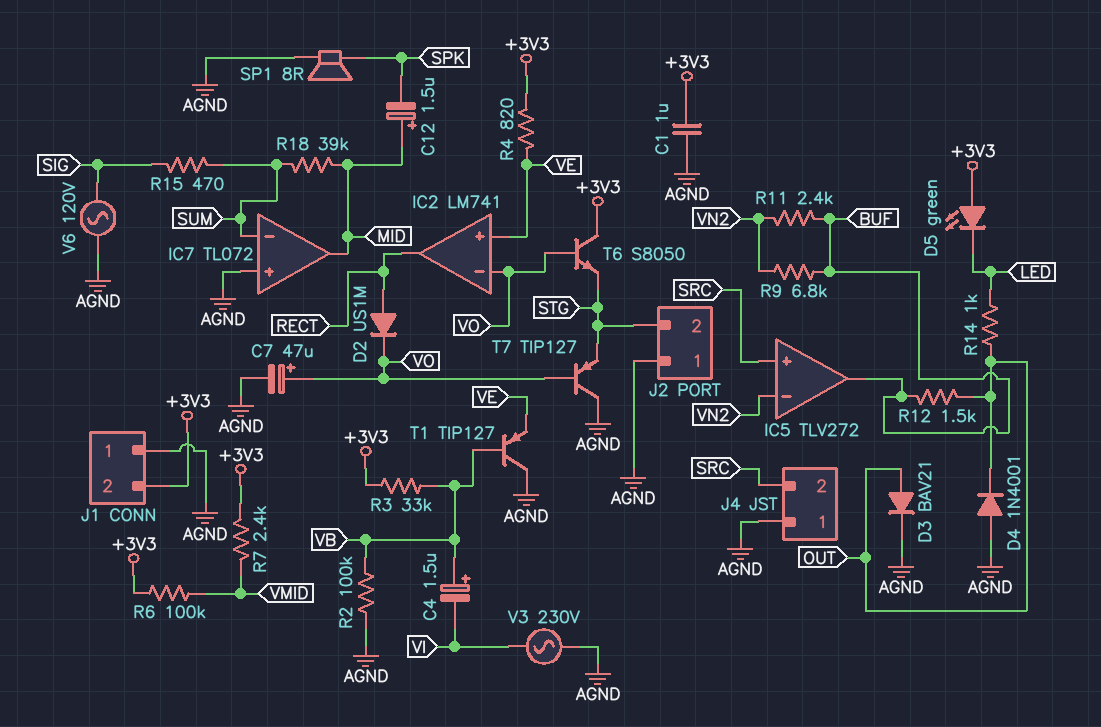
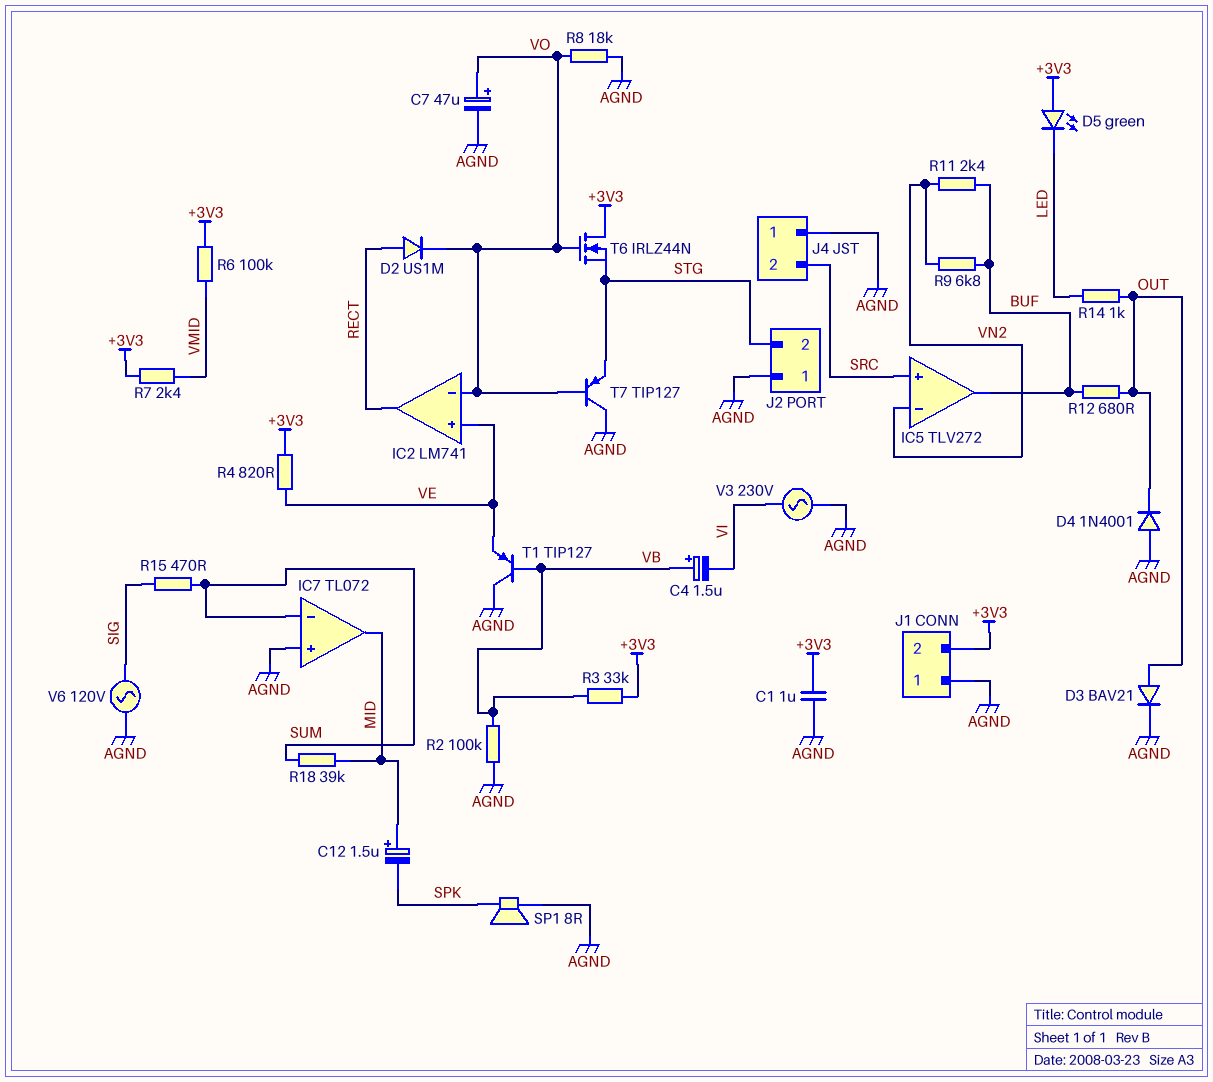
R8: none -> 18k (AGND, VO)
R12: 1.5k (BUF, OUT) -> 680 (BUF, OUT)
T6: NPN S8050 (B VO, C +3V3, E STG) -> NMOS IRLZ44N (G VO, D +3V3, S STG)

